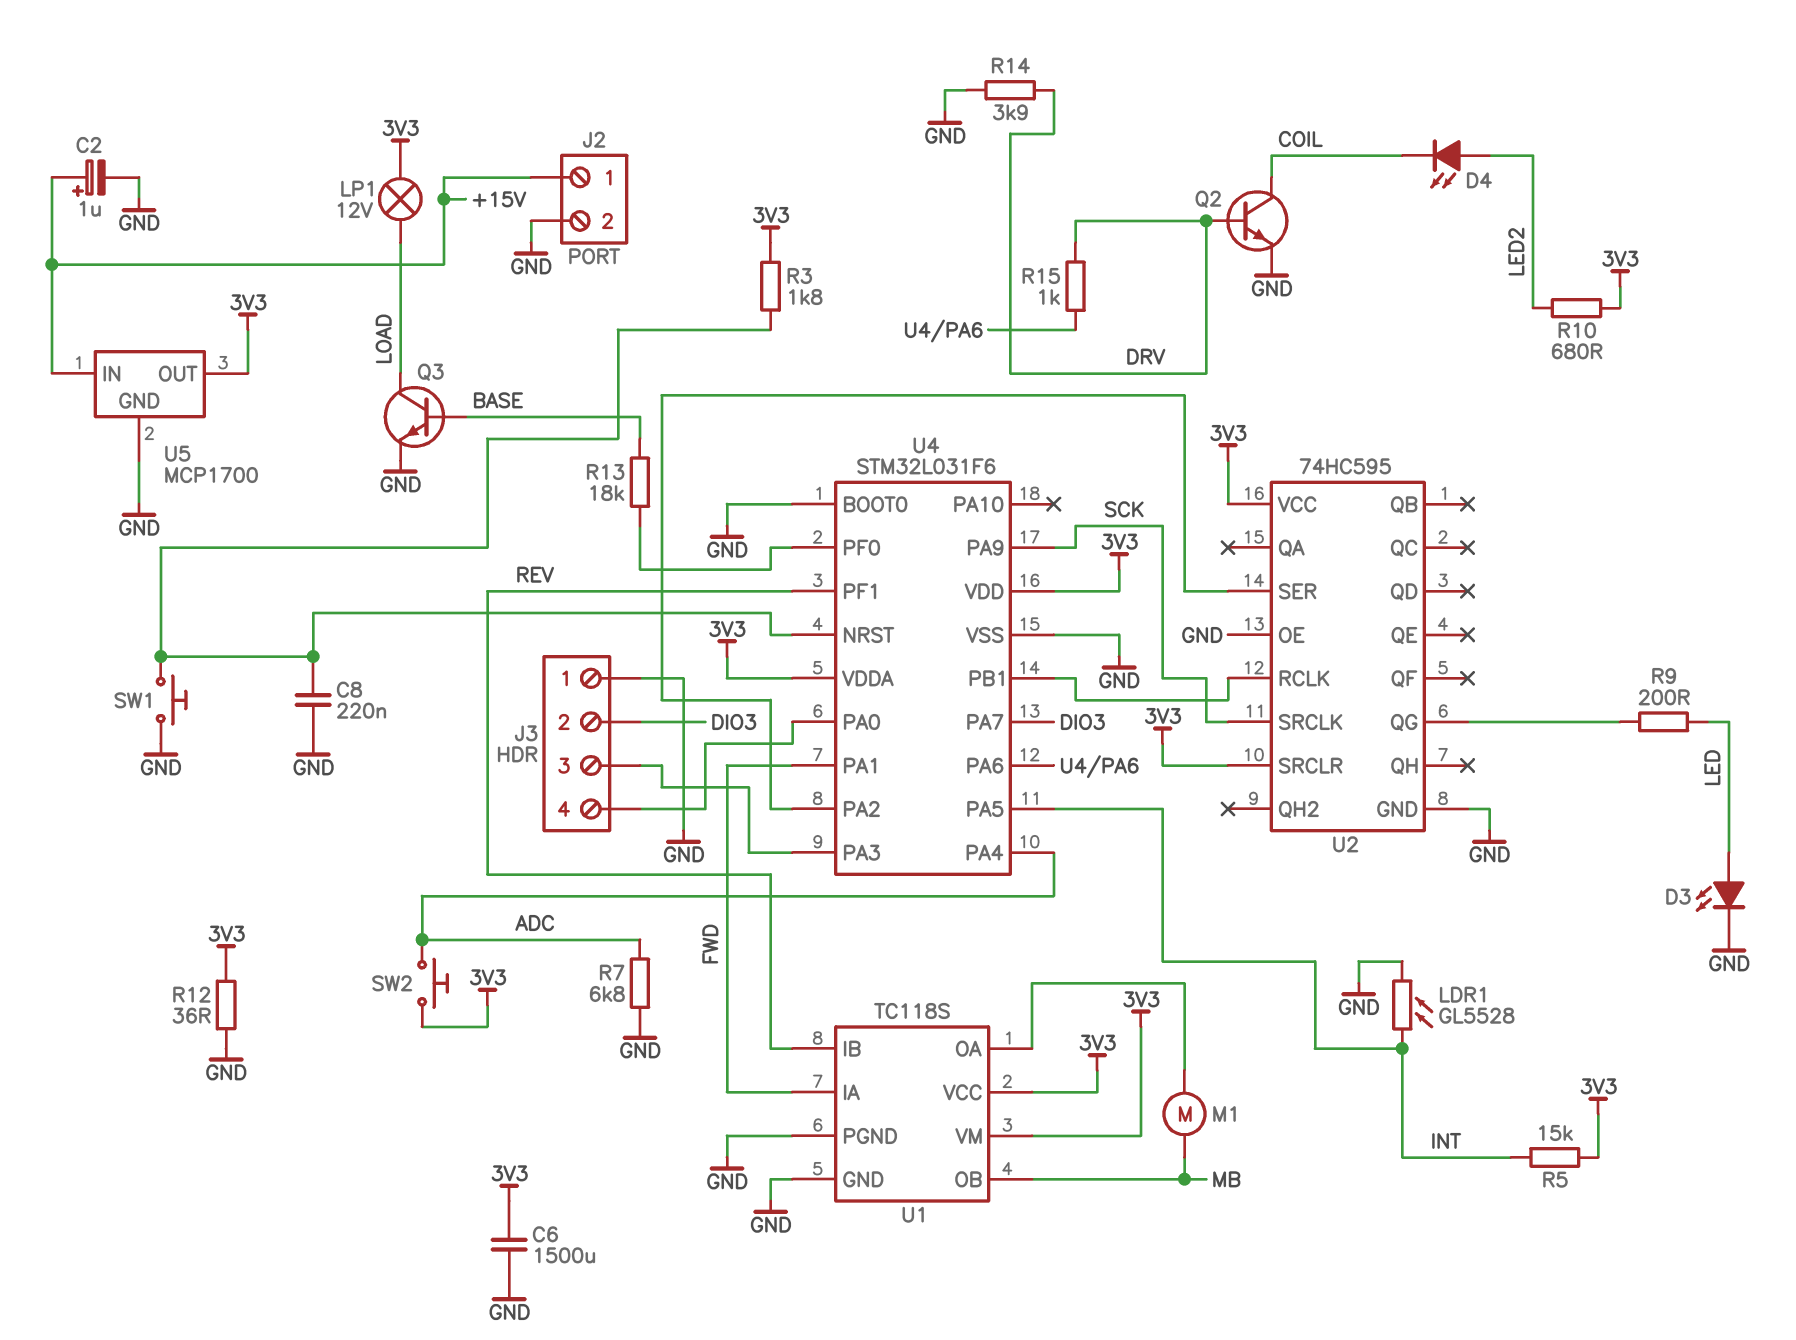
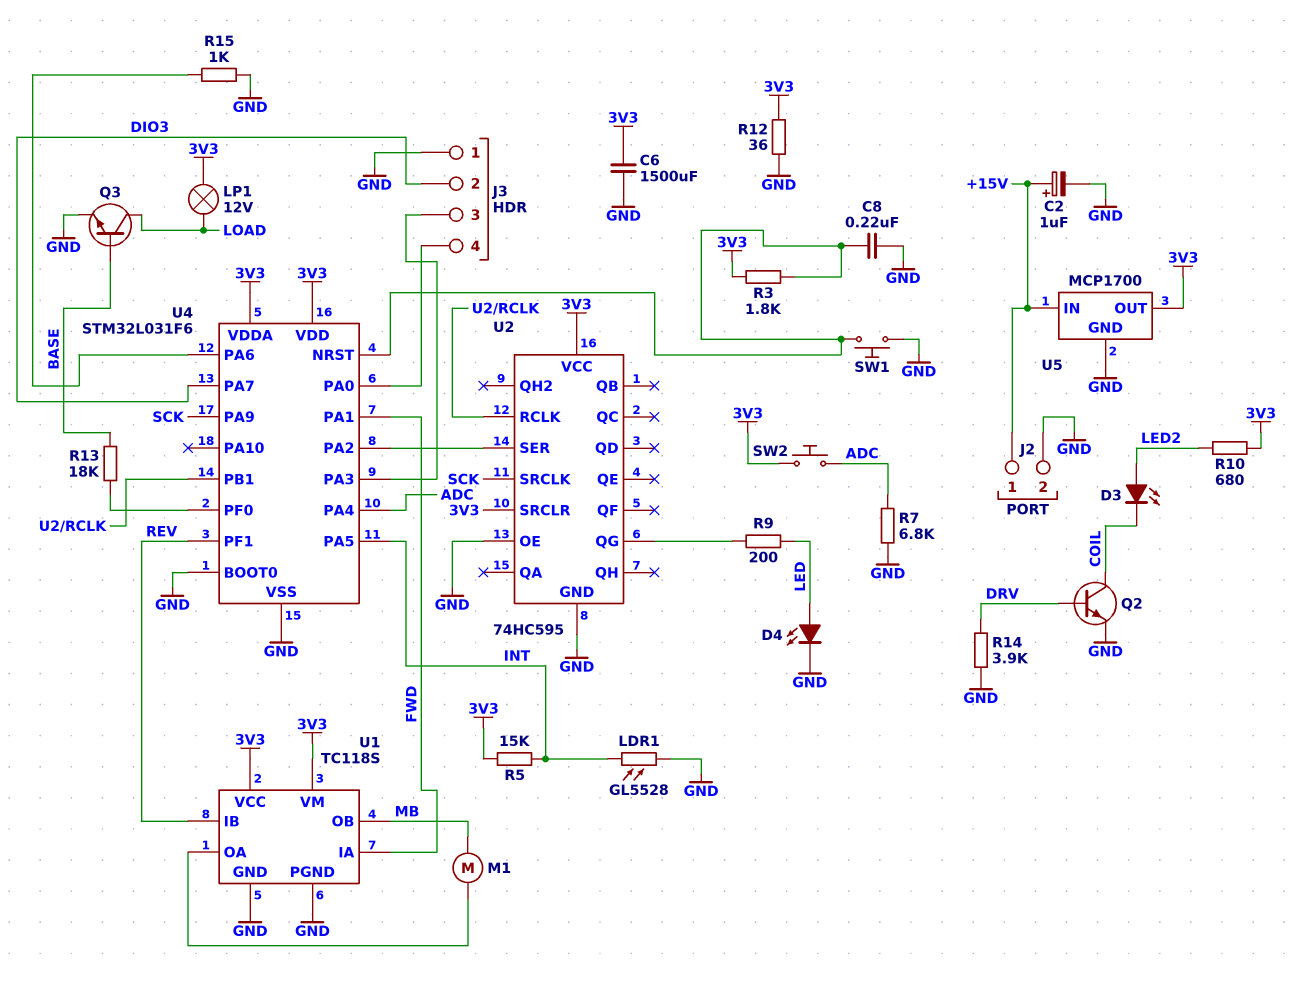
D3: LED (A LED, K GND) -> LED (A LED2, K COIL)
D4: LED (A LED2, K COIL) -> LED (A LED, K GND)
R15: 1k (DRV, U4/PA6) -> 1k (GND, U4/PA6)

